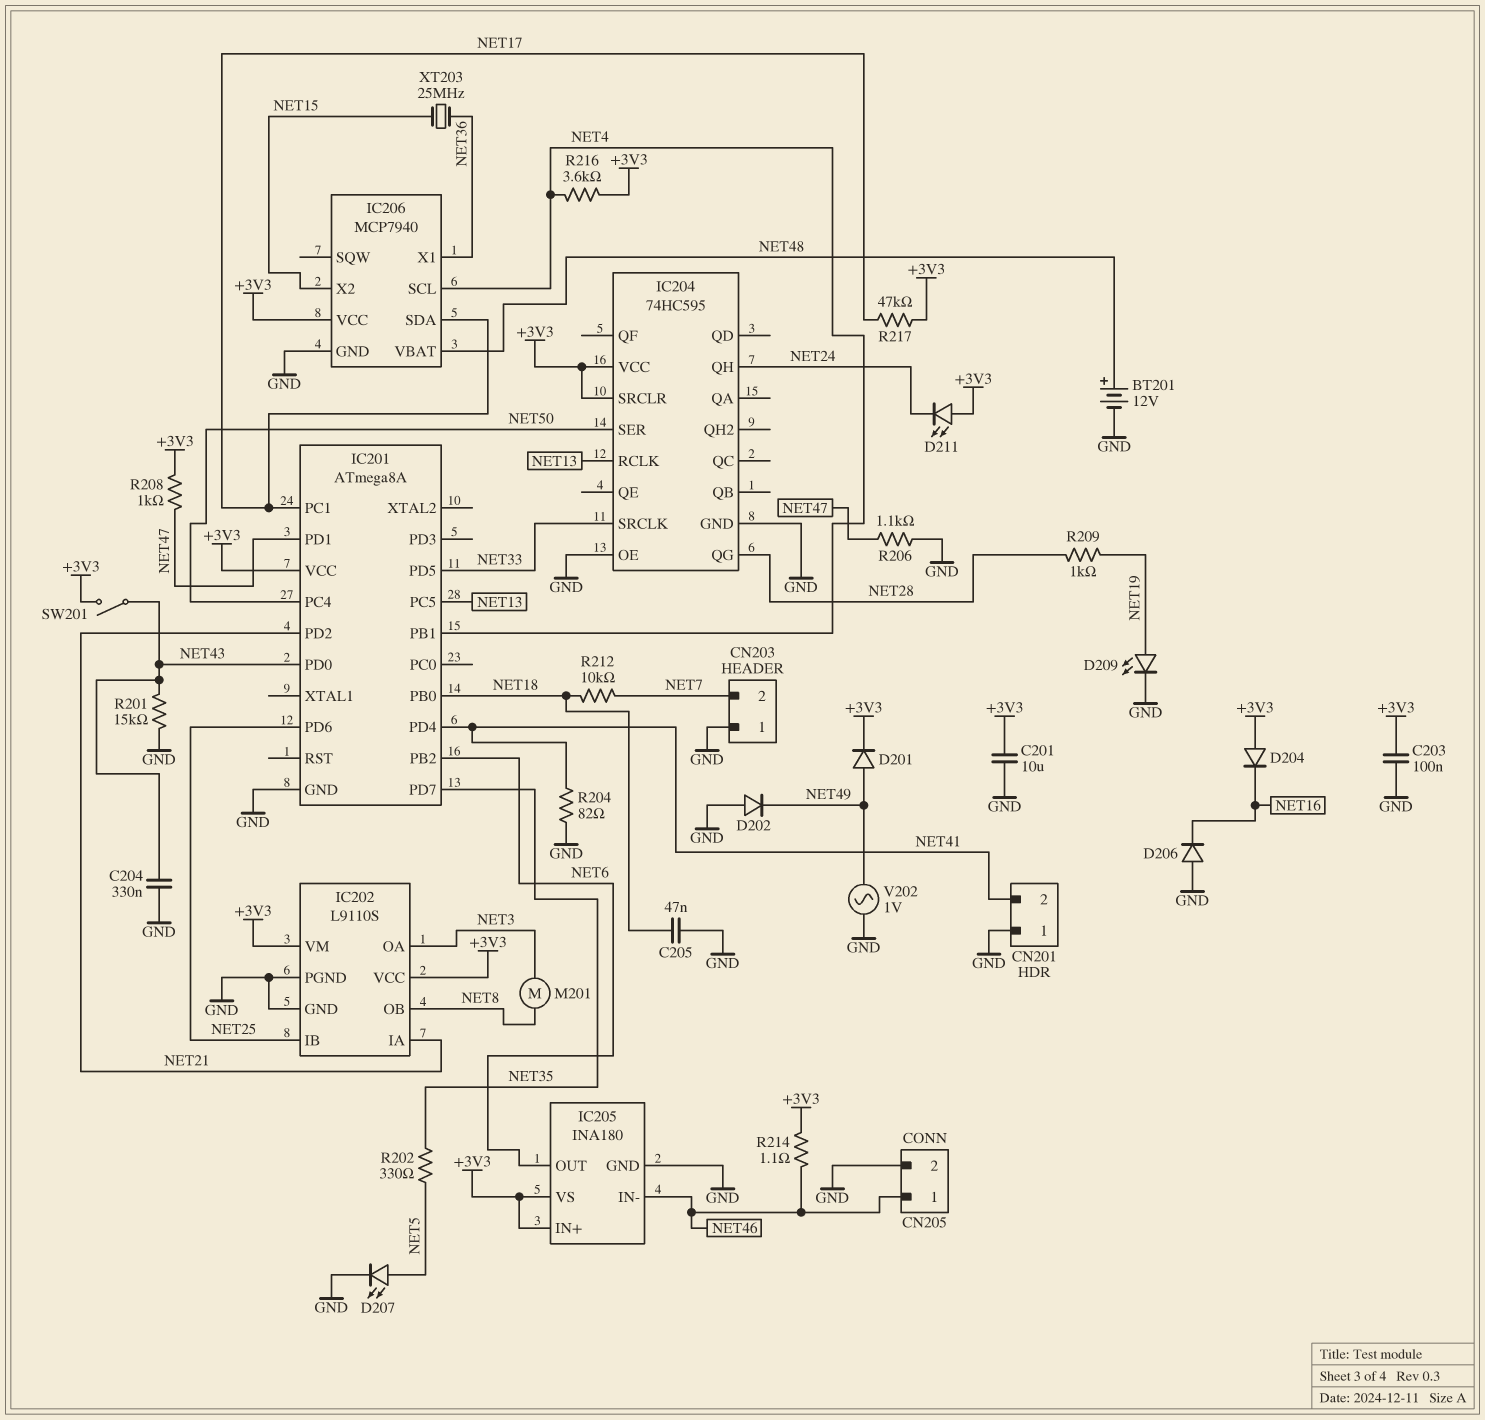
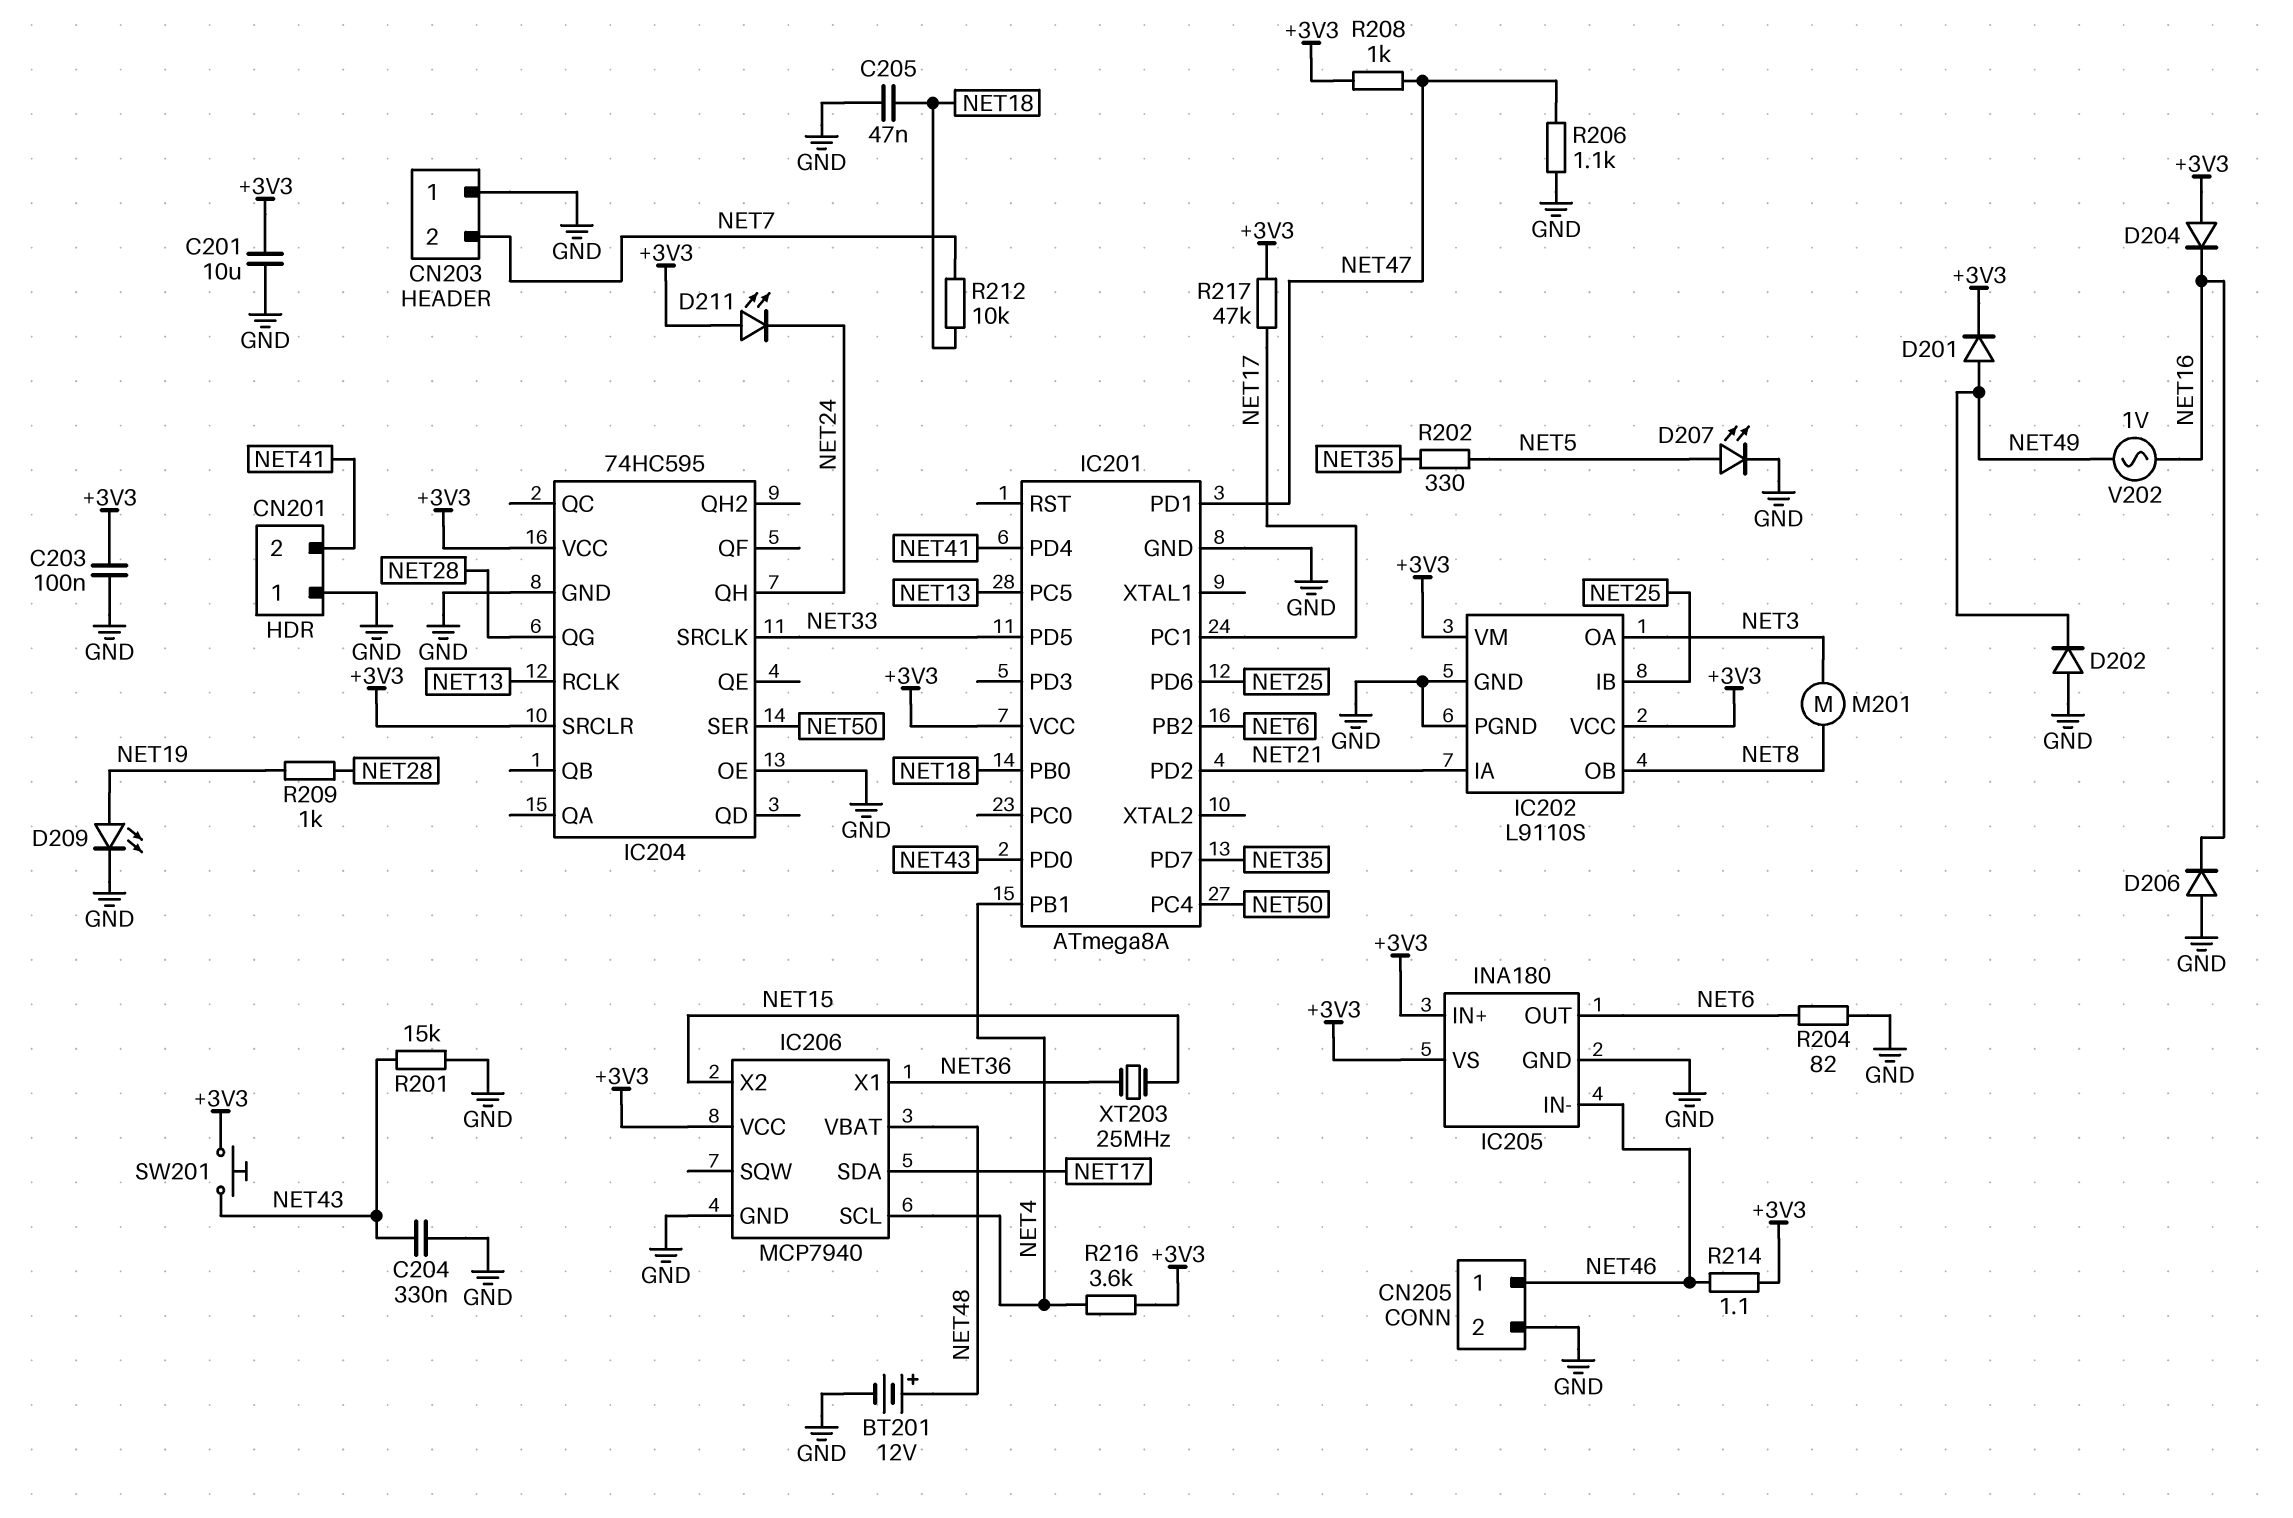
R204: 82 (GND, NET41) -> 82 (GND, NET6)
SW201: switch (+3V3, NET43) -> button (+3V3, NET43)
V202: AC 1V (GND, NET49) -> AC 1V (NET16, NET49)

